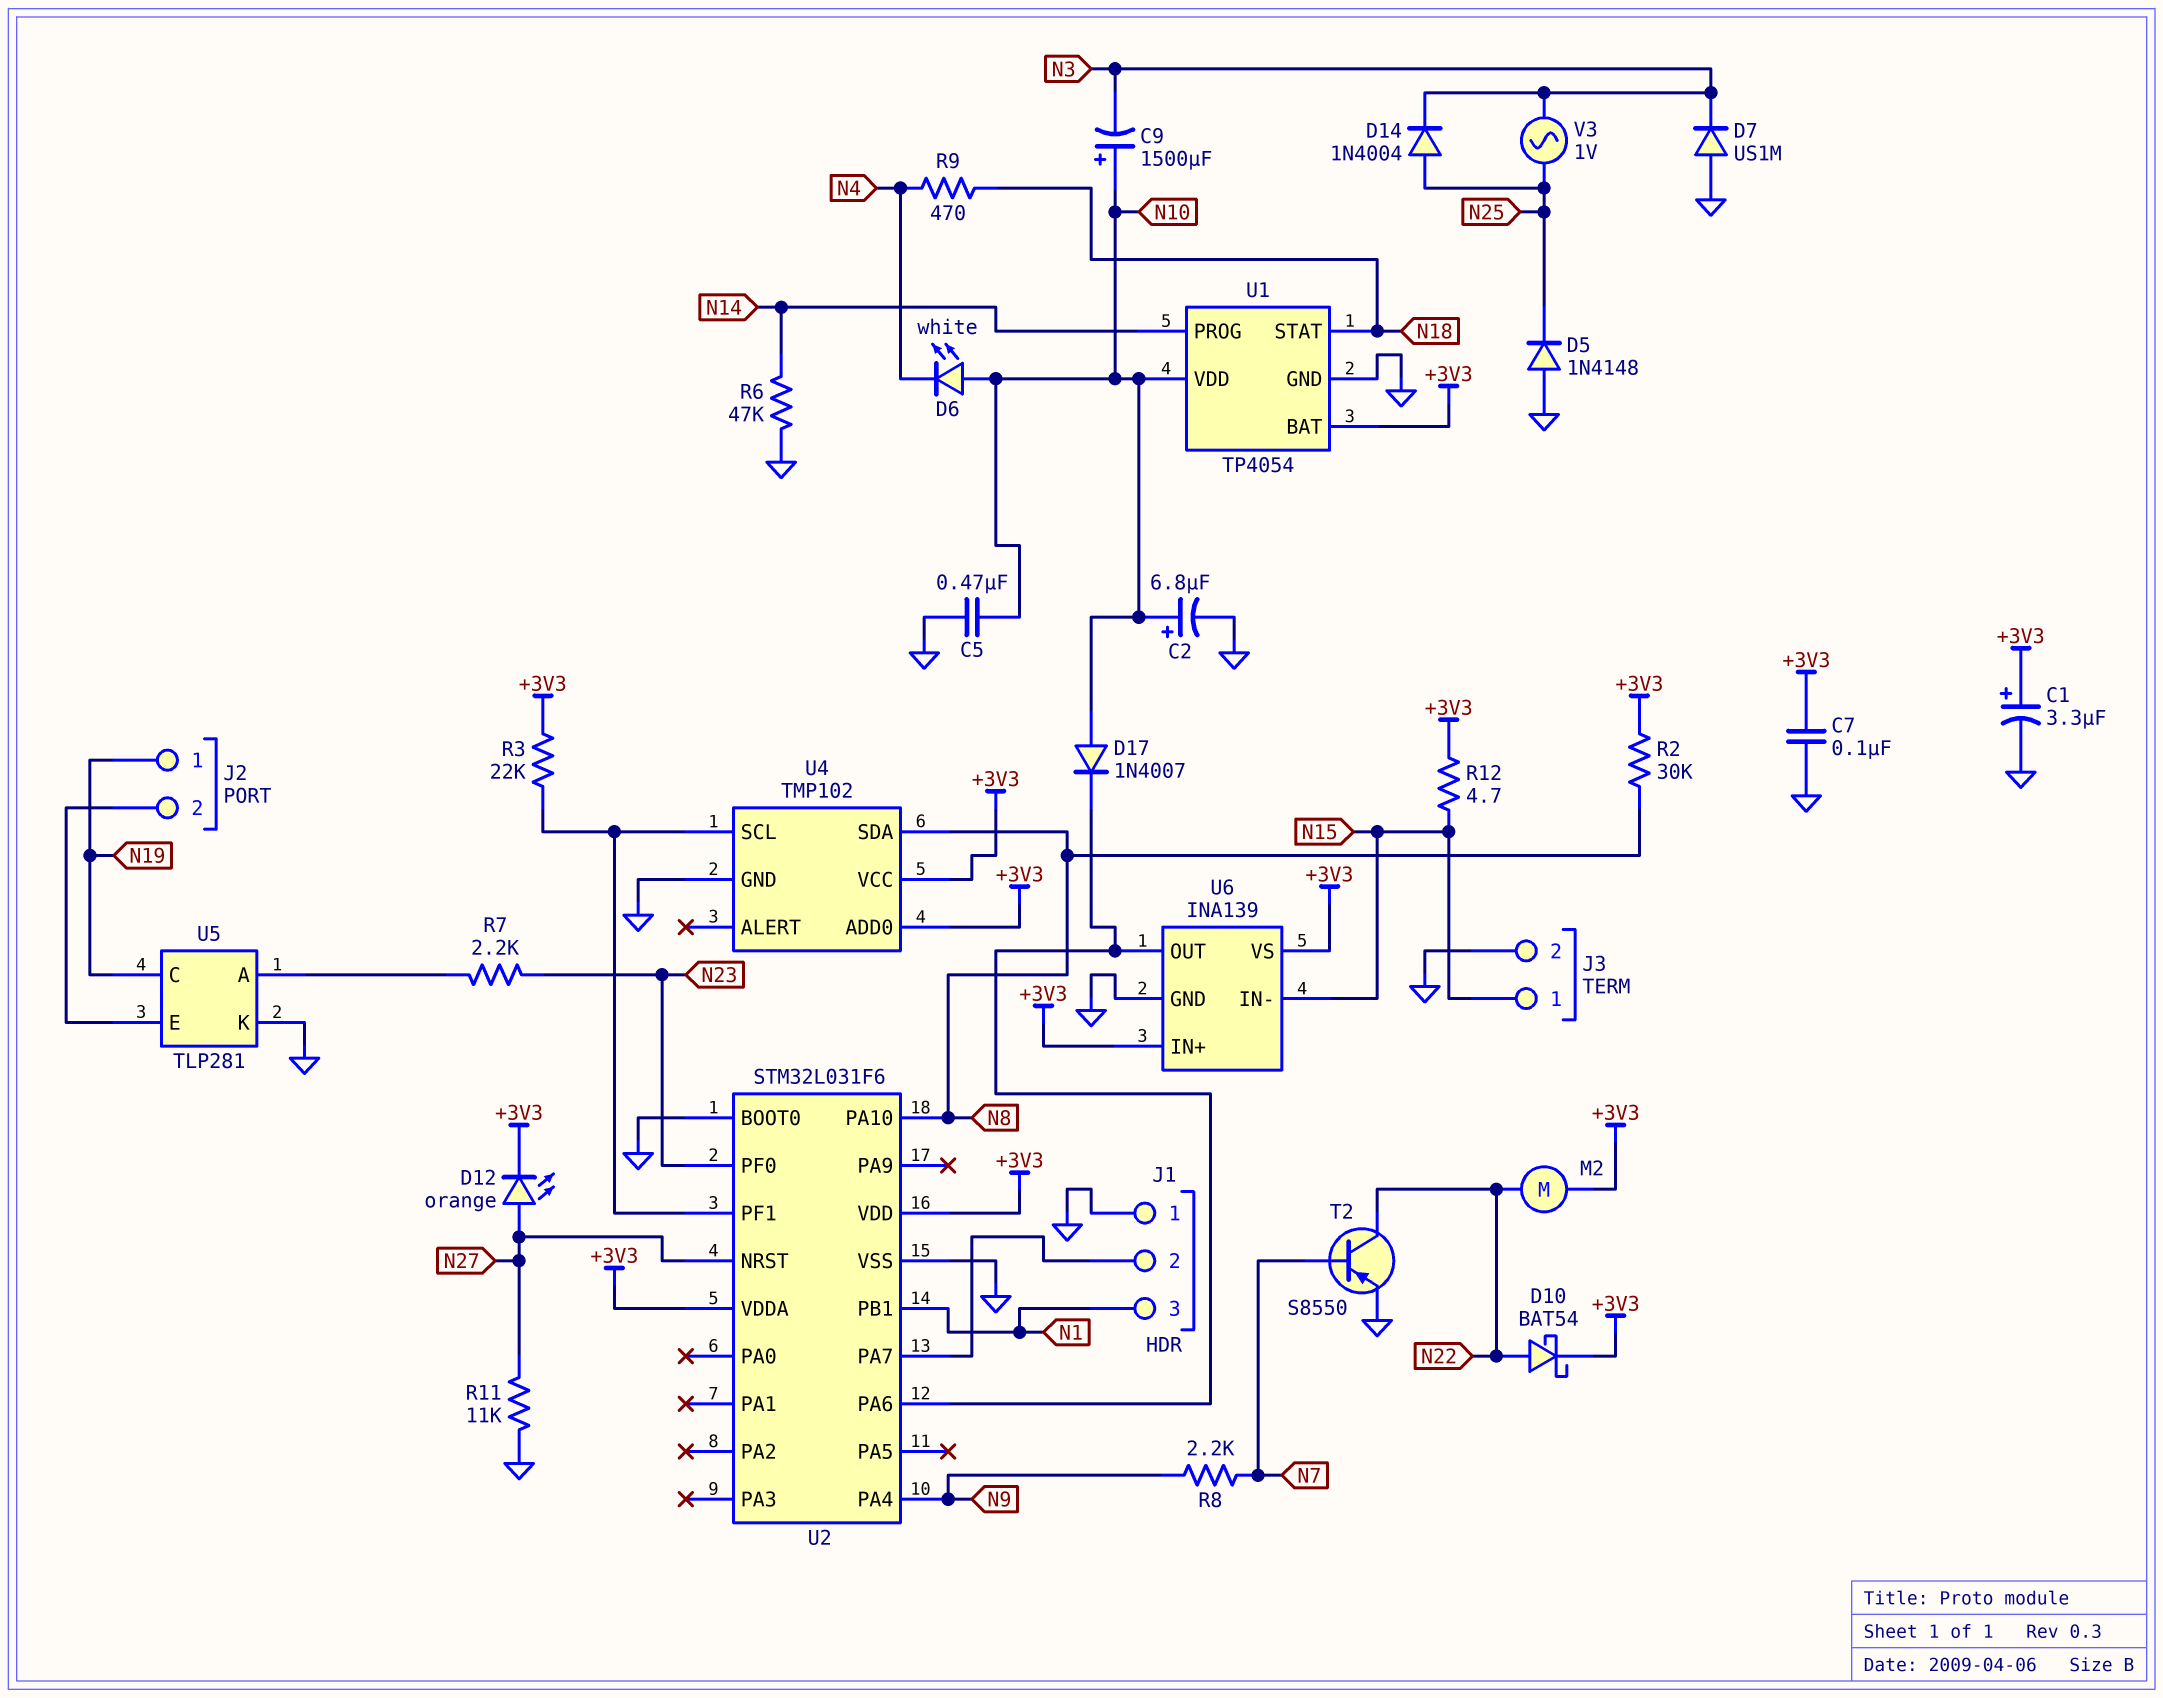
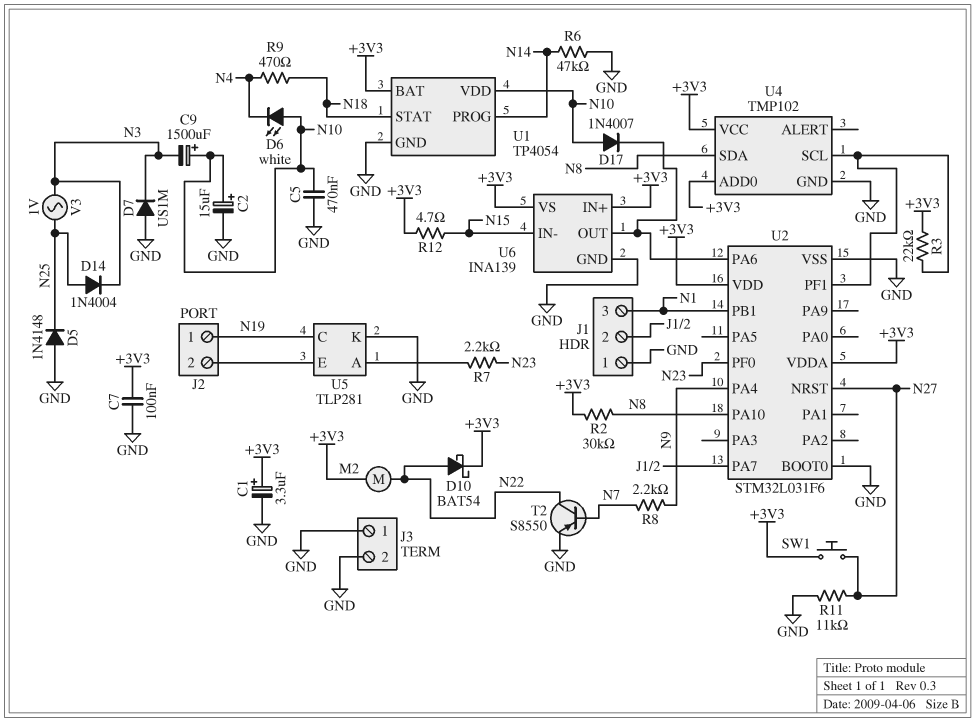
C2: 6.8uF (plus N10, minus GND) -> 15uF (plus N10, minus GND)
D12: LED orange (A N27, K +3V3) -> none
J3 pin 1: N15 -> GND
SW1: none -> button (+3V3, N27)

